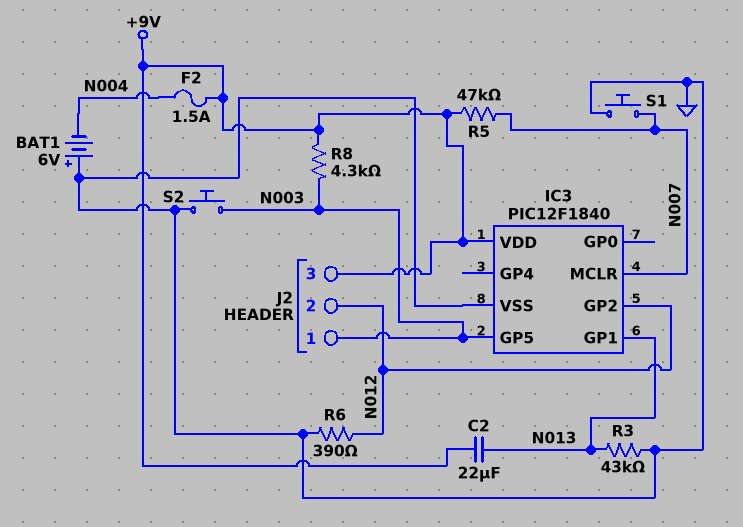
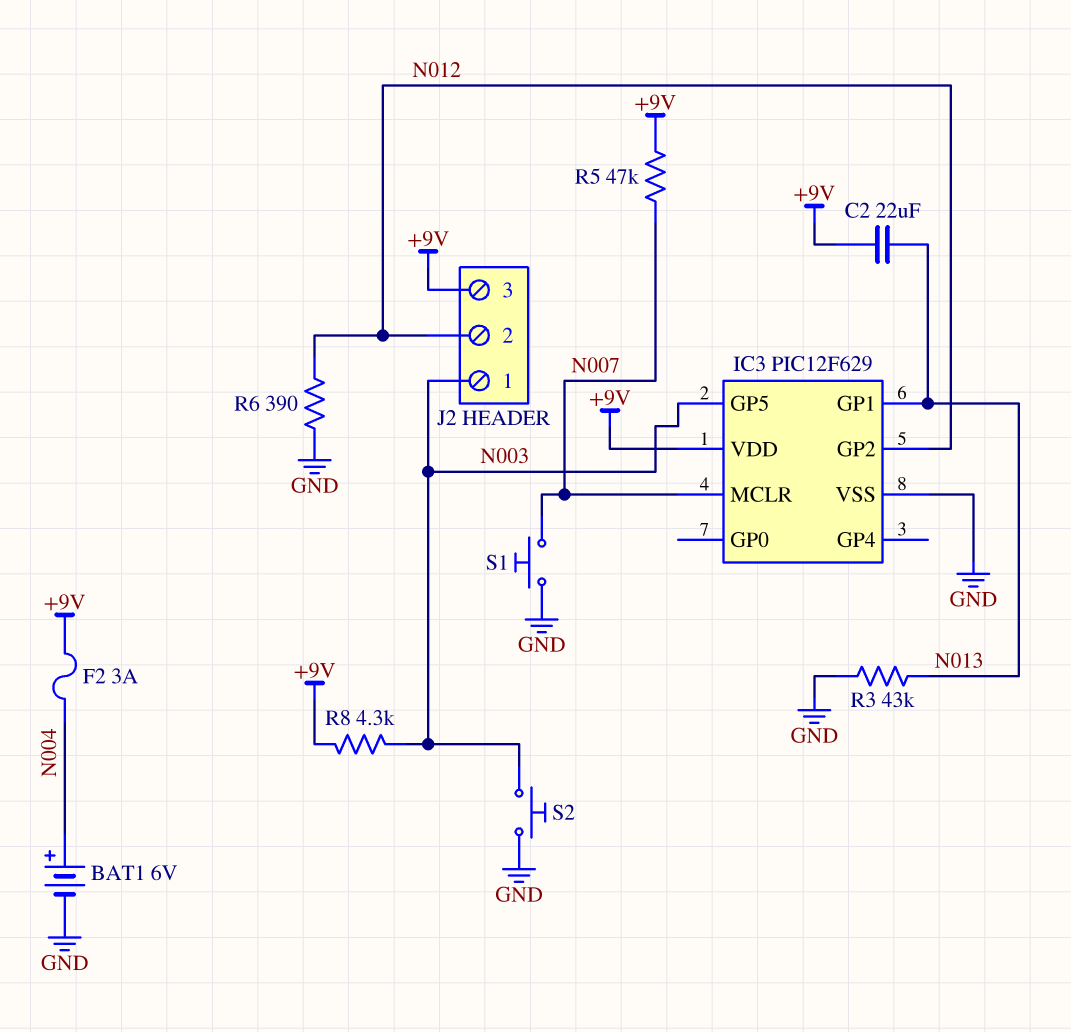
BAT1: 6V (plus GND, minus N004) -> 6V (plus N004, minus GND)
F2: 1.5A (+9V, N004) -> 3A (+9V, N004)
IC3: PIC12F1840 -> PIC12F629

